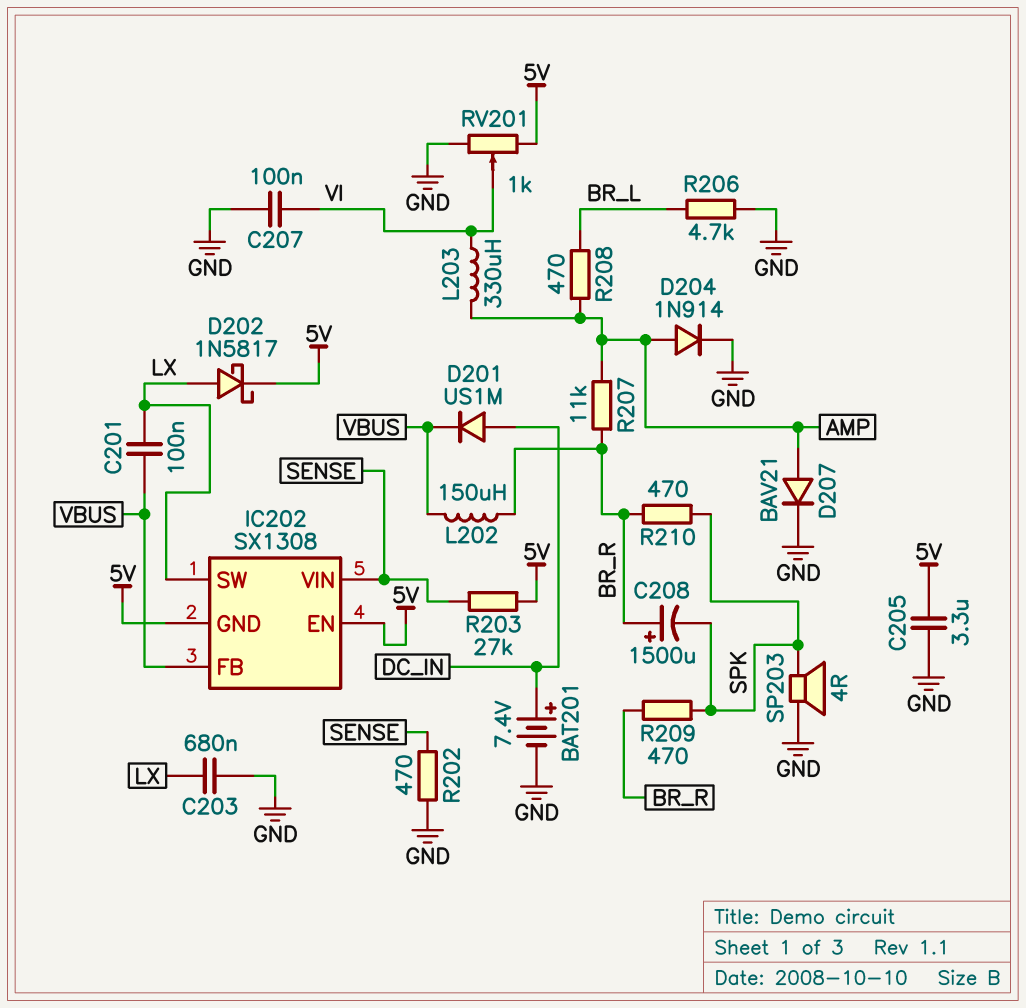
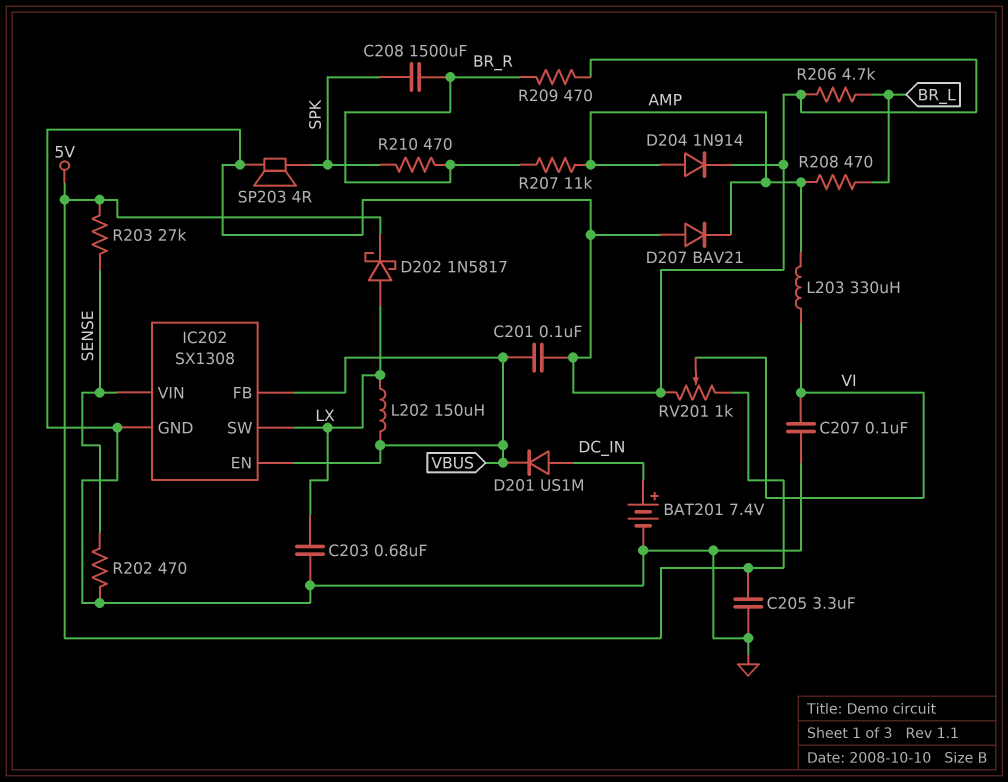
C201: 100nF (LX, VBUS) -> 100nF (GND, VBUS)
C208: 1500uF (plus BR_R, minus SPK) -> 1500uF (BR_R, SPK)
D207: diode BAV21 (A AMP, K GND) -> diode BAV21 (A GND, K AMP)
IC202 pin EN: 5V -> VBUS
IC202 pin GND: 5V -> GND
L202: 150uH (BR_R, VBUS) -> 150uH (LX, VBUS)
R209: 470 (BR_R, SPK) -> 470 (BR_R, GND)

